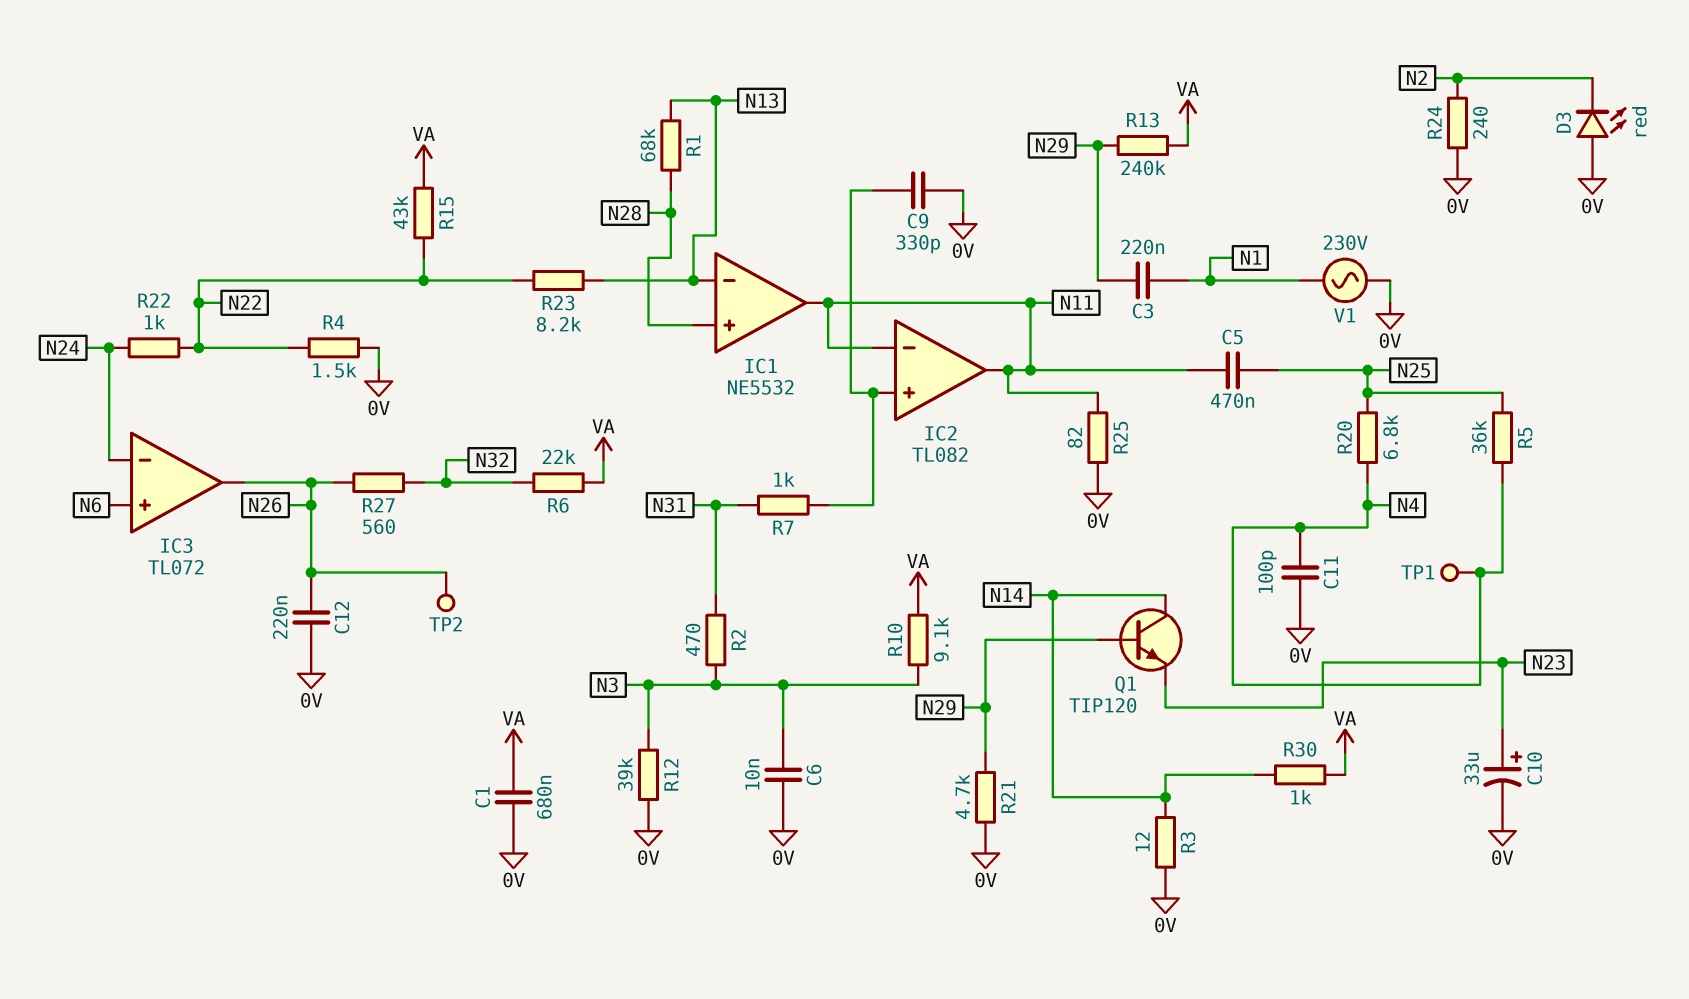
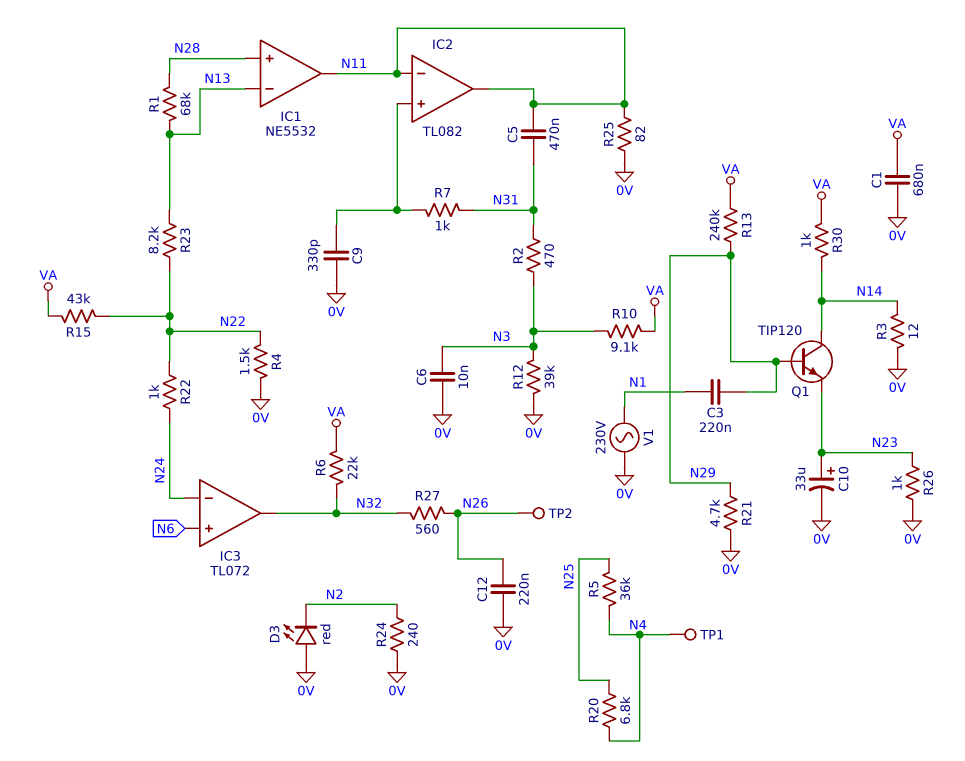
C5: 470nF (N11, N25) -> 470nF (N11, N31)
C11: 100pF (0V, N4) -> none
IC3 pin out: N26 -> N32
R26: none -> 1k (0V, N23)

